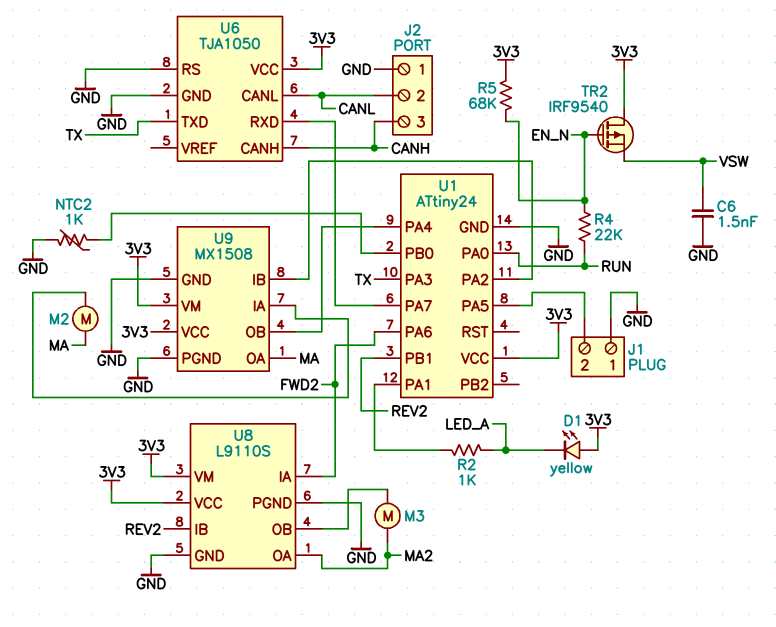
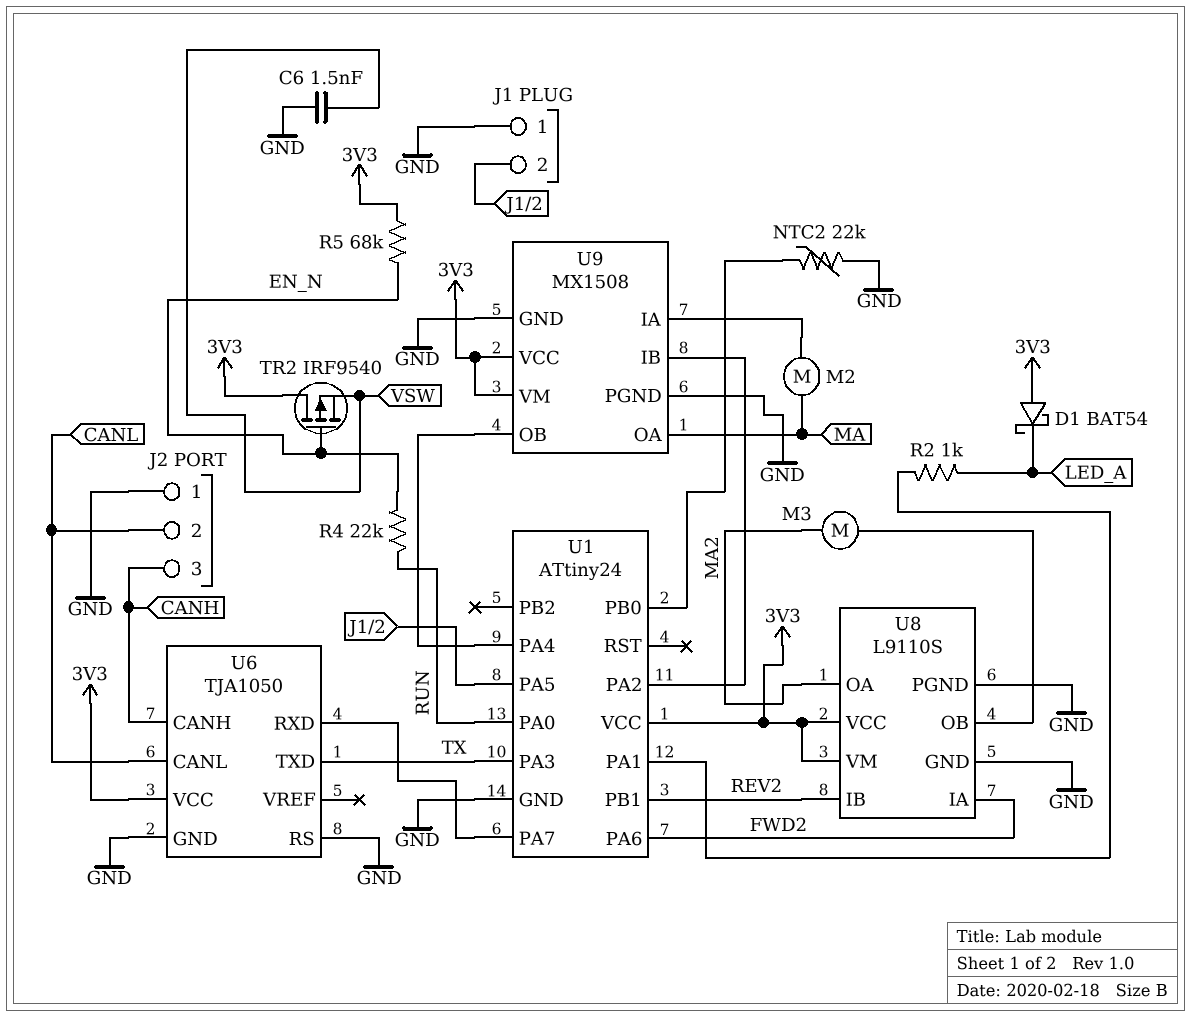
D1: LED yellow (A 3V3, K LED_A) -> schottky BAT54 (A 3V3, K LED_A)
NTC2: 1k (GND, U1/PB0) -> 22k (GND, U1/PB0)

